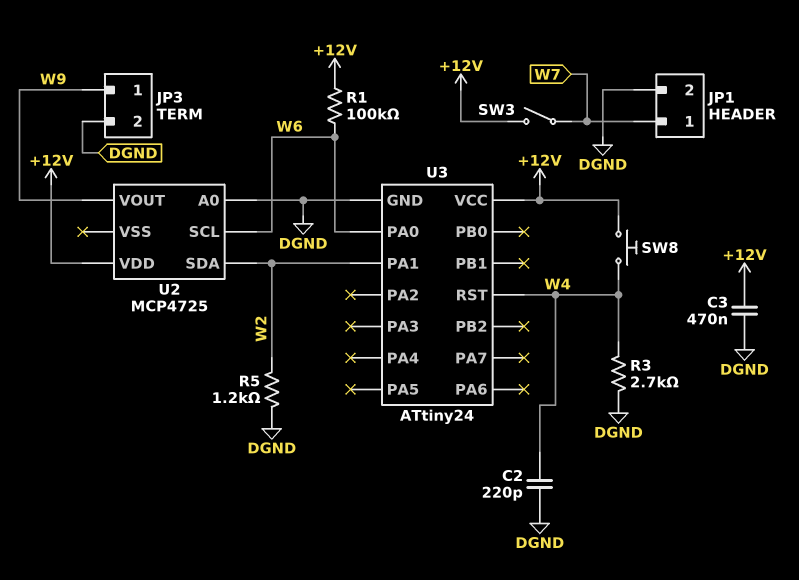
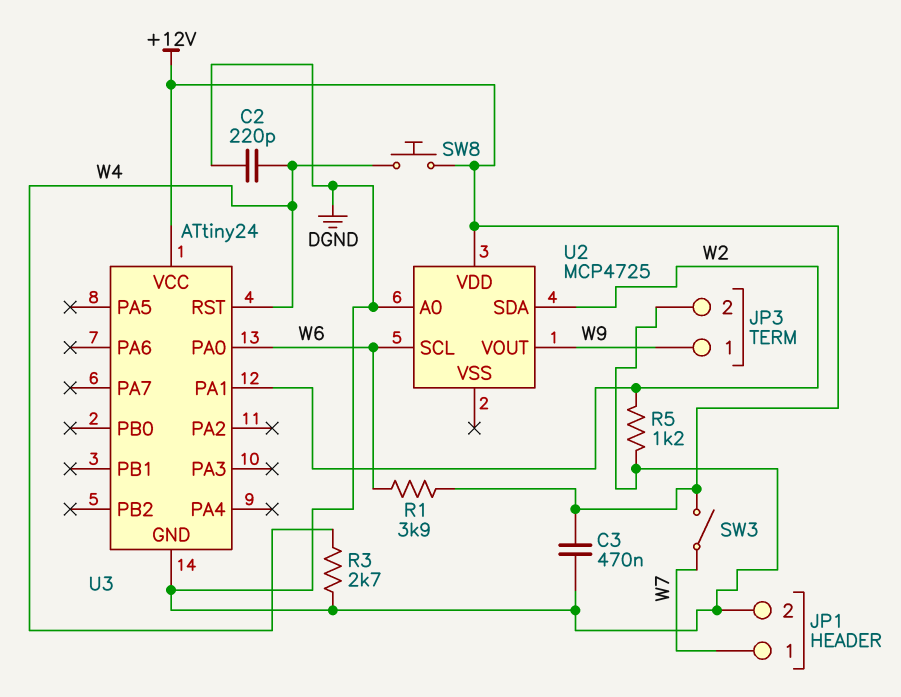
R1: 100k (+12V, W6) -> 3.9k (+12V, W6)

